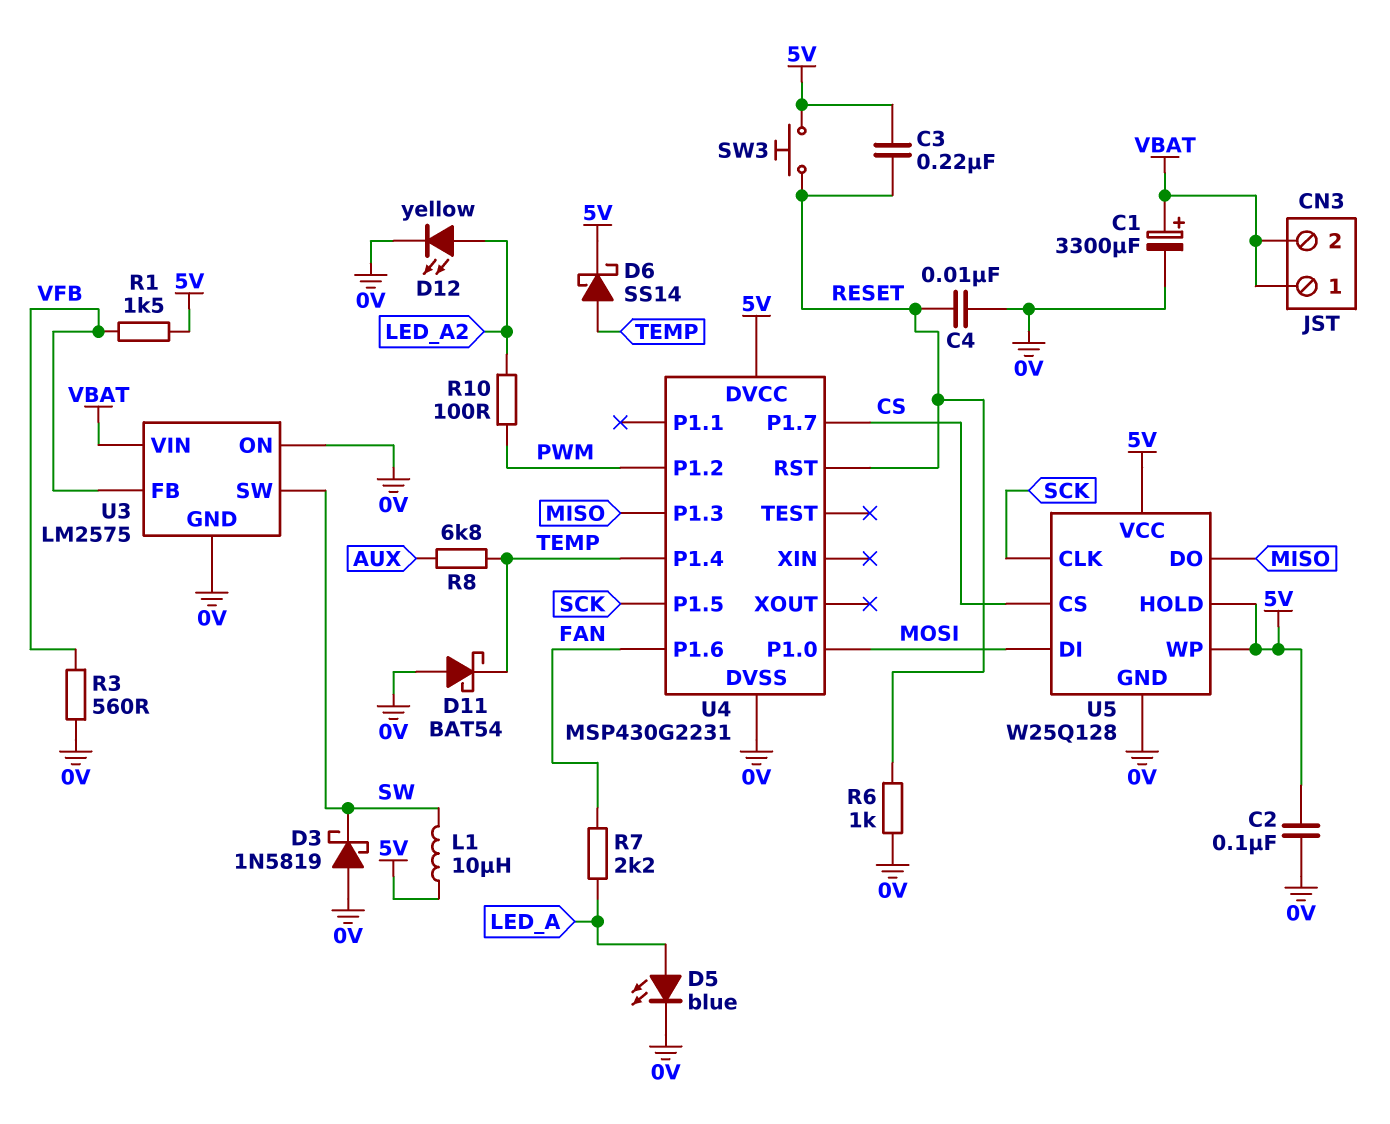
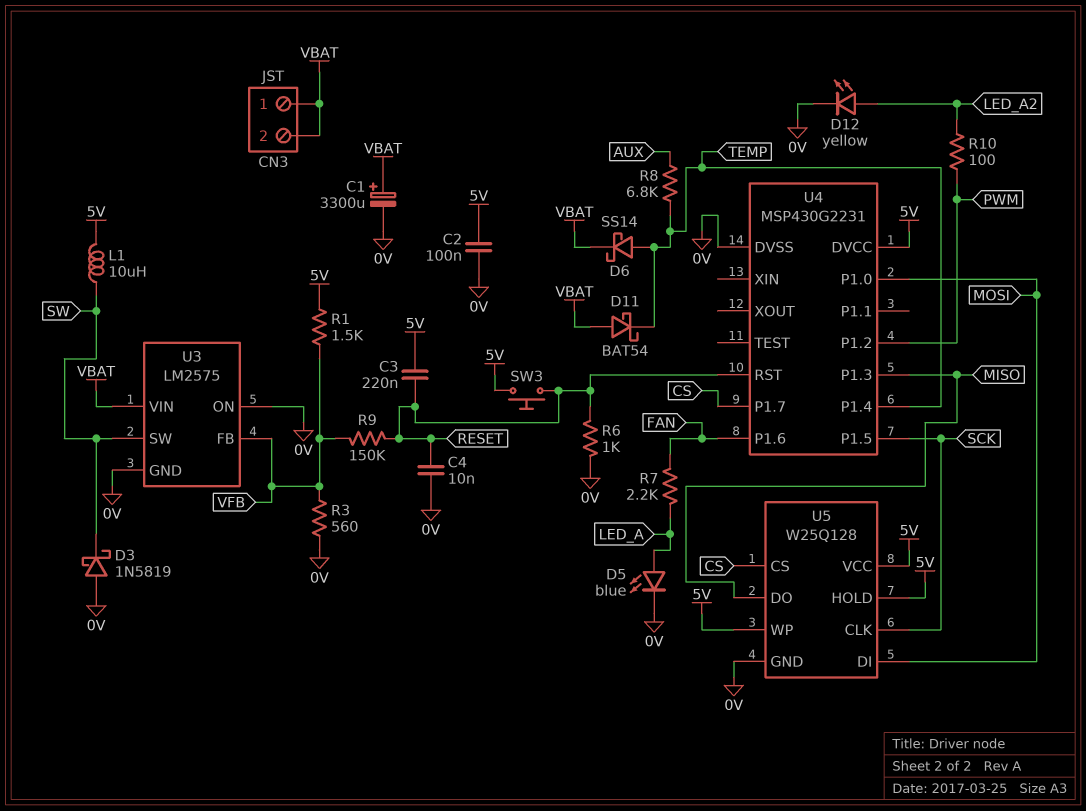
D6: schottky SS14 (A TEMP, K 5V) -> schottky SS14 (A TEMP, K VBAT)
D11: schottky BAT54 (A 0V, K TEMP) -> schottky BAT54 (A VBAT, K TEMP)
R9: none -> 150k (RESET, VFB)

